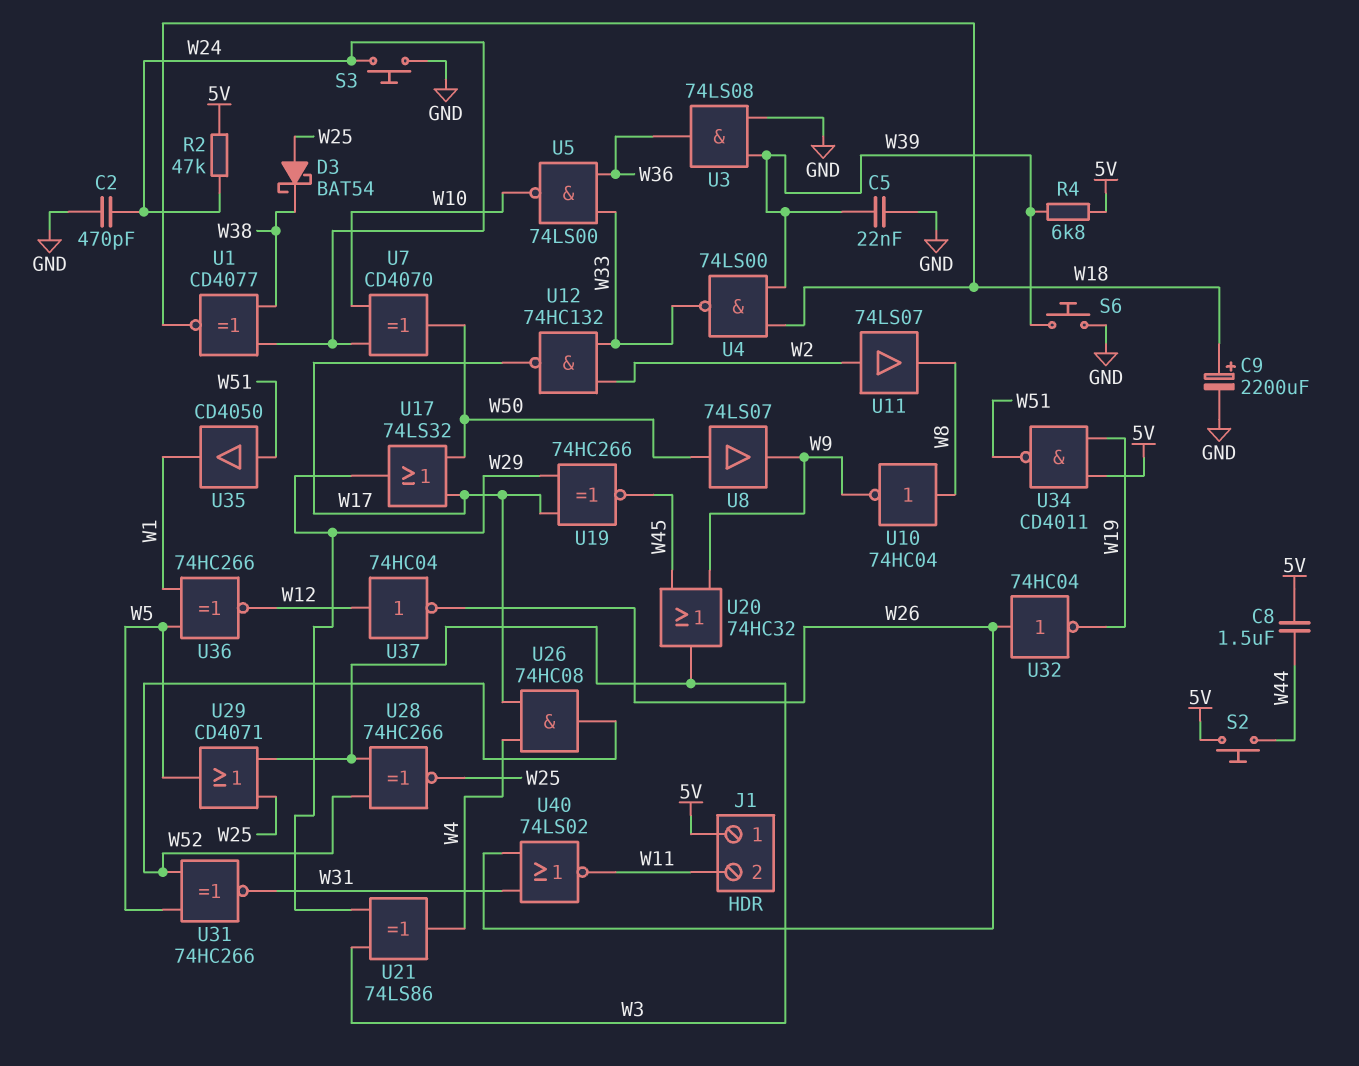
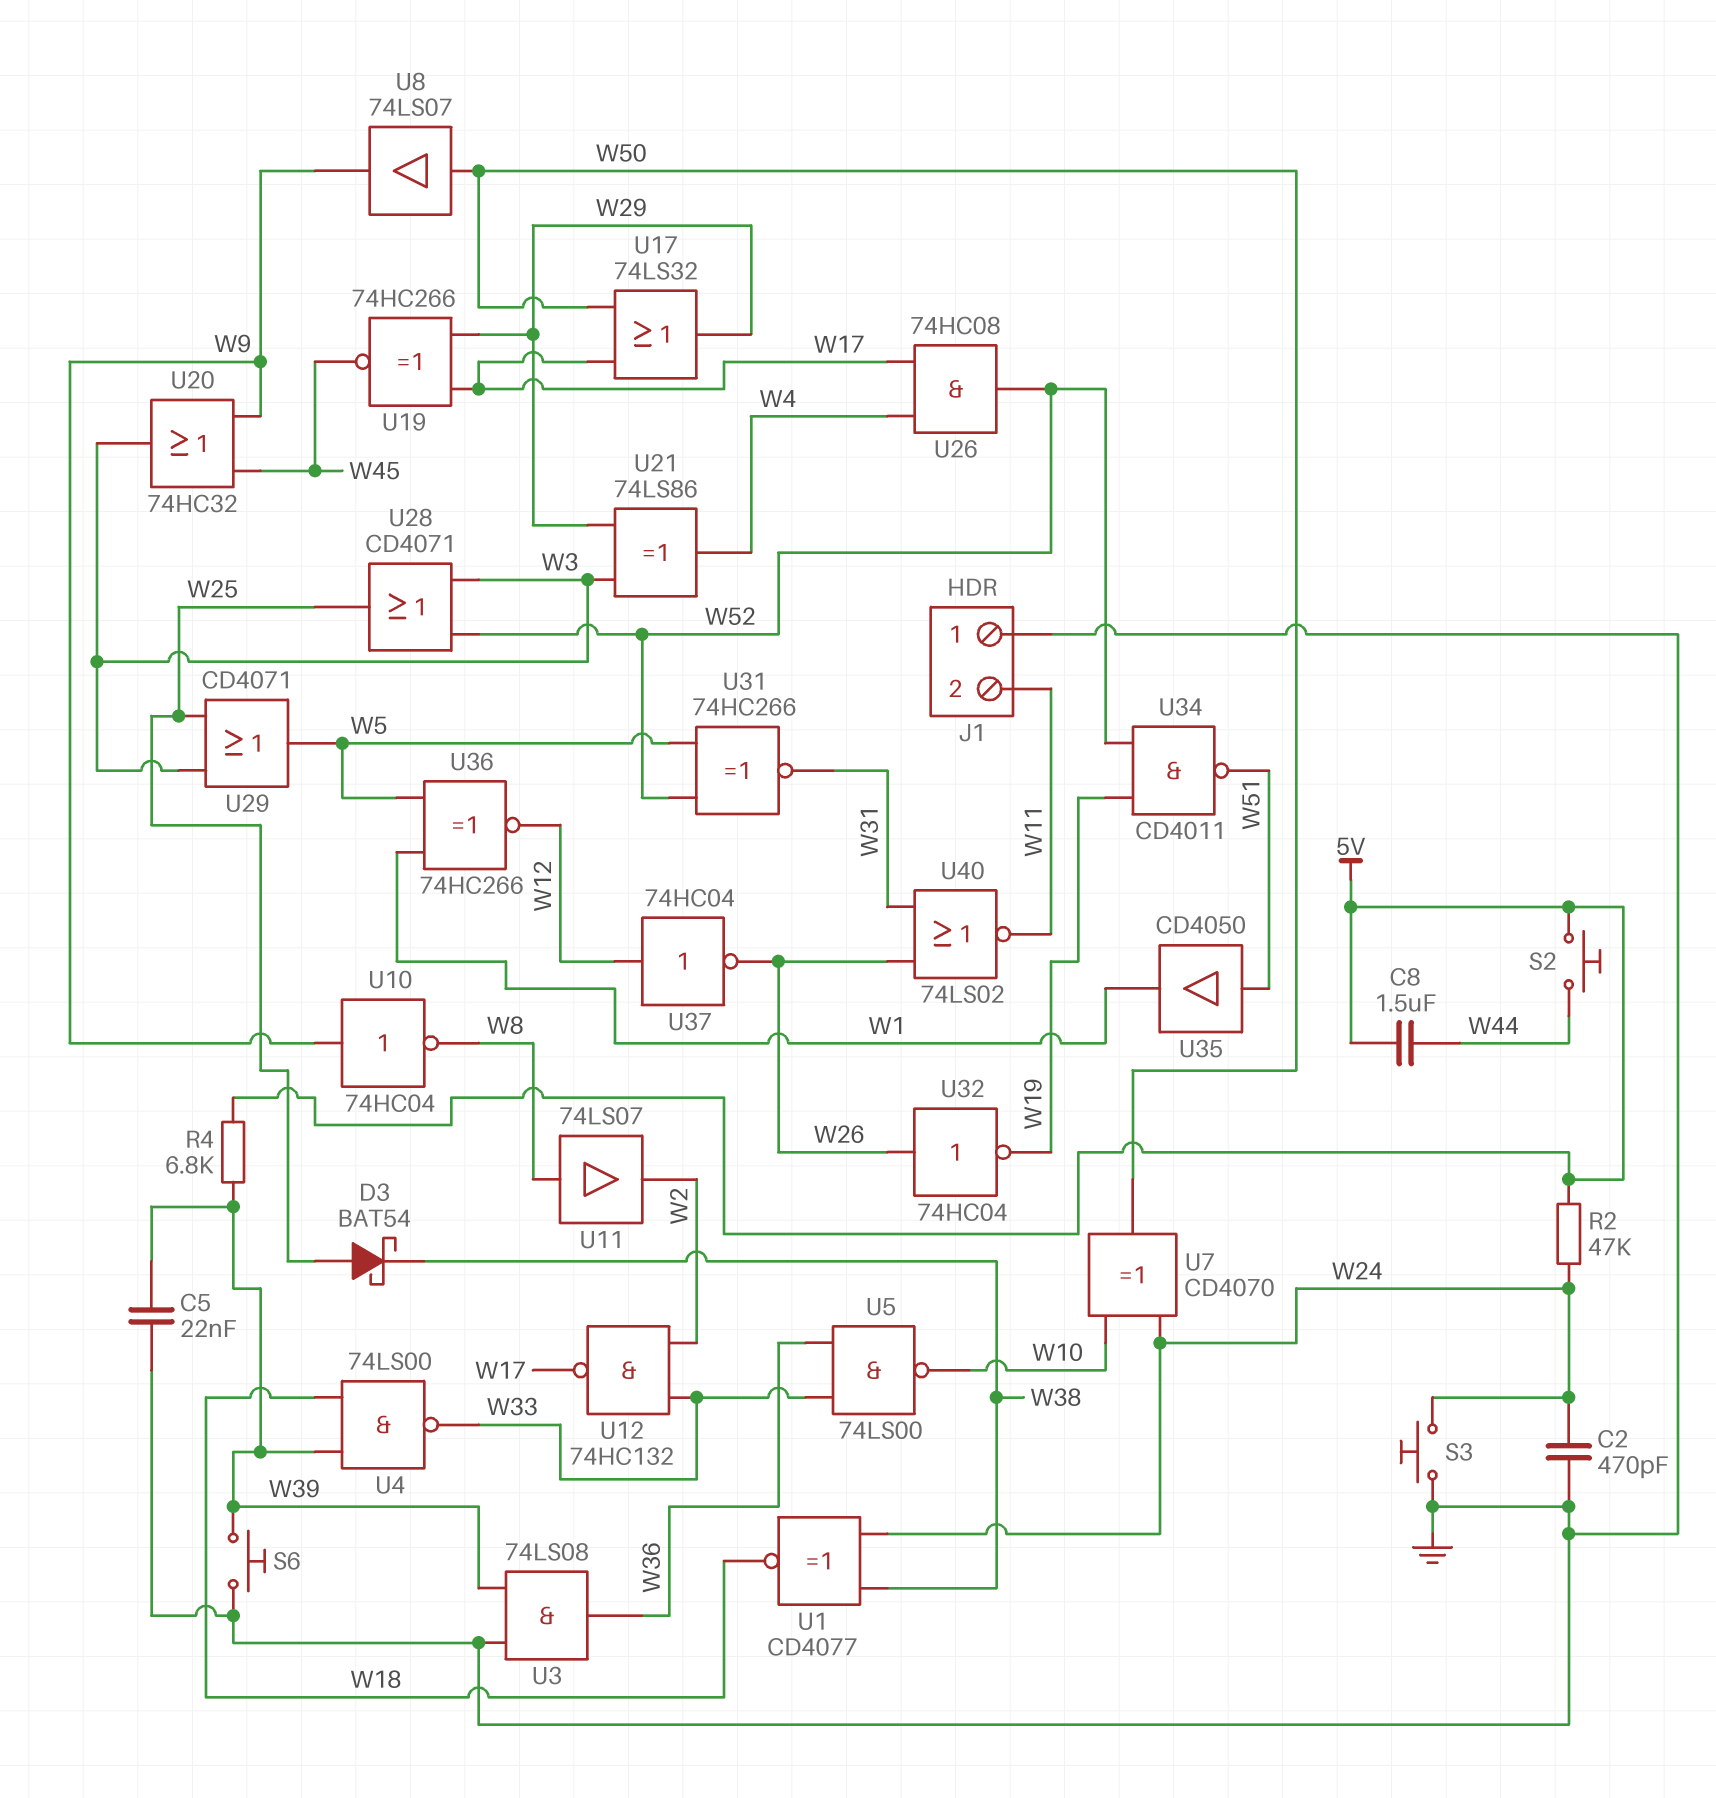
C9: 2200uF (plus W18, minus GND) -> none
J1 pin 1: 5V -> GND
U10: NOT 74HC04 (in W8, out W9) -> NOT 74HC04 (in W9, out W8)
U11: buffer 74LS07 (in W2, out W8) -> buffer 74LS07 (in W8, out W2)
U28: XNOR 74HC266 (in W3, in W52, out W25) -> OR CD4071 (in W3, in W52, out W25)
U34: NAND CD4011 (in 5V, in W19, out W51) -> NAND CD4011 (in W19, in W52, out W51)

